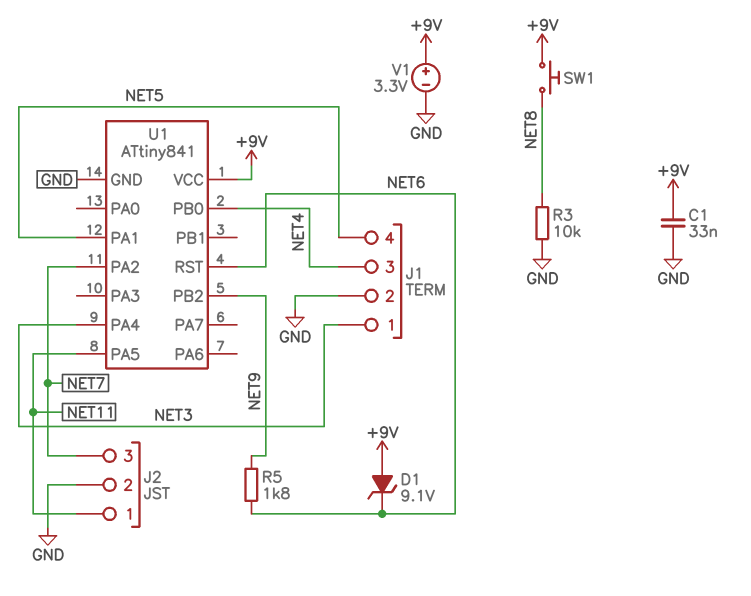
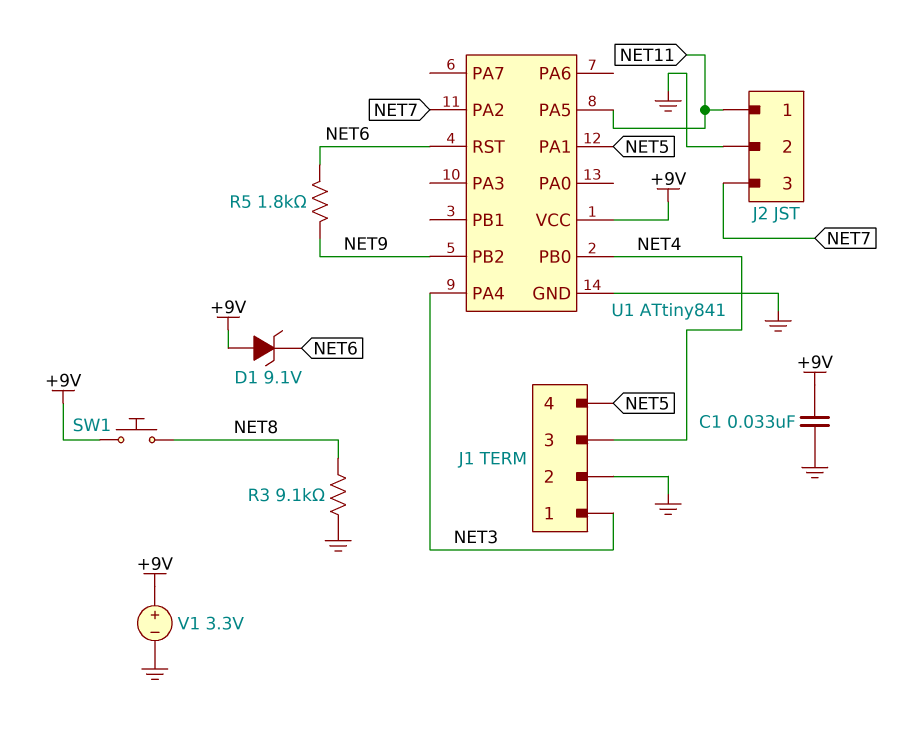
R3: 10k (GND, NET8) -> 9.1k (GND, NET8)

